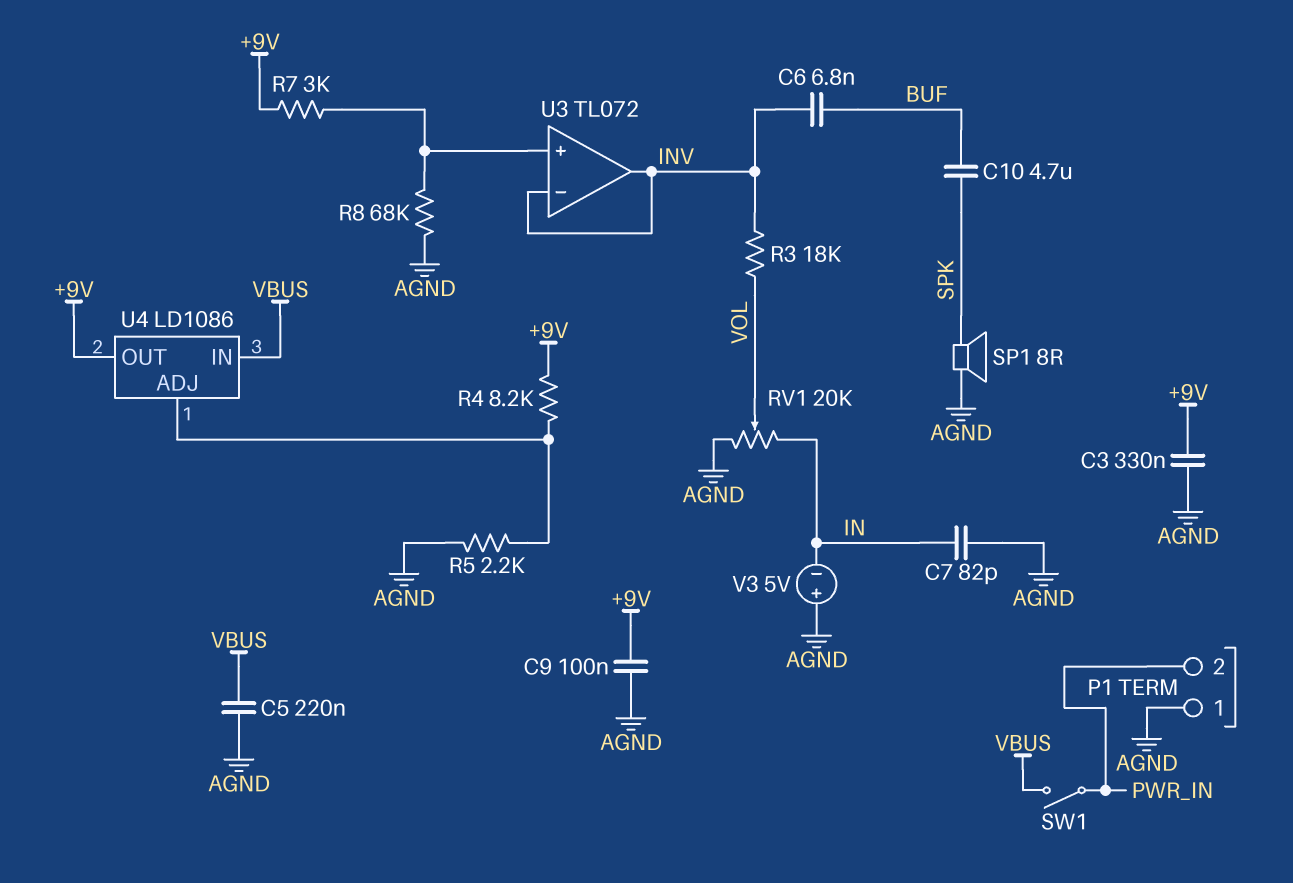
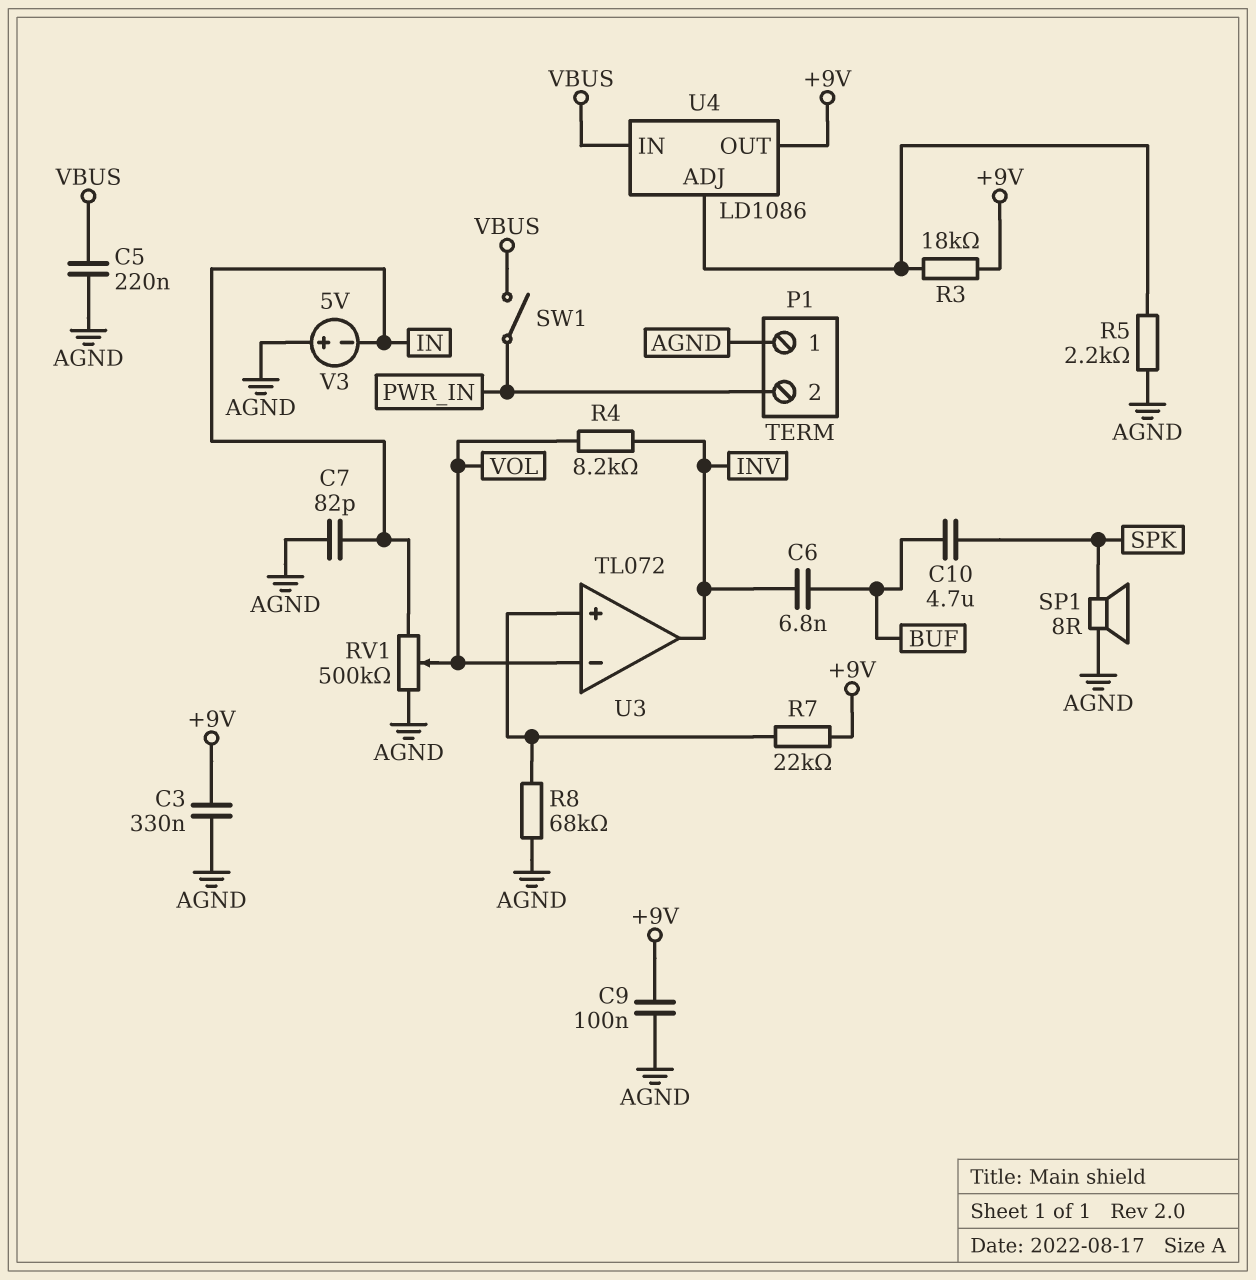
R3: 18k (INV, VOL) -> 18k (+9V, U4/ADJ)
R4: 8.2k (+9V, U4/ADJ) -> 8.2k (INV, VOL)
R7: 3k (+9V, U3/in+) -> 22k (+9V, U3/in+)
RV1: 20k (AGND, IN, wiper VOL) -> 500k (AGND, IN, wiper VOL)
U3 pin in-: INV -> VOL

